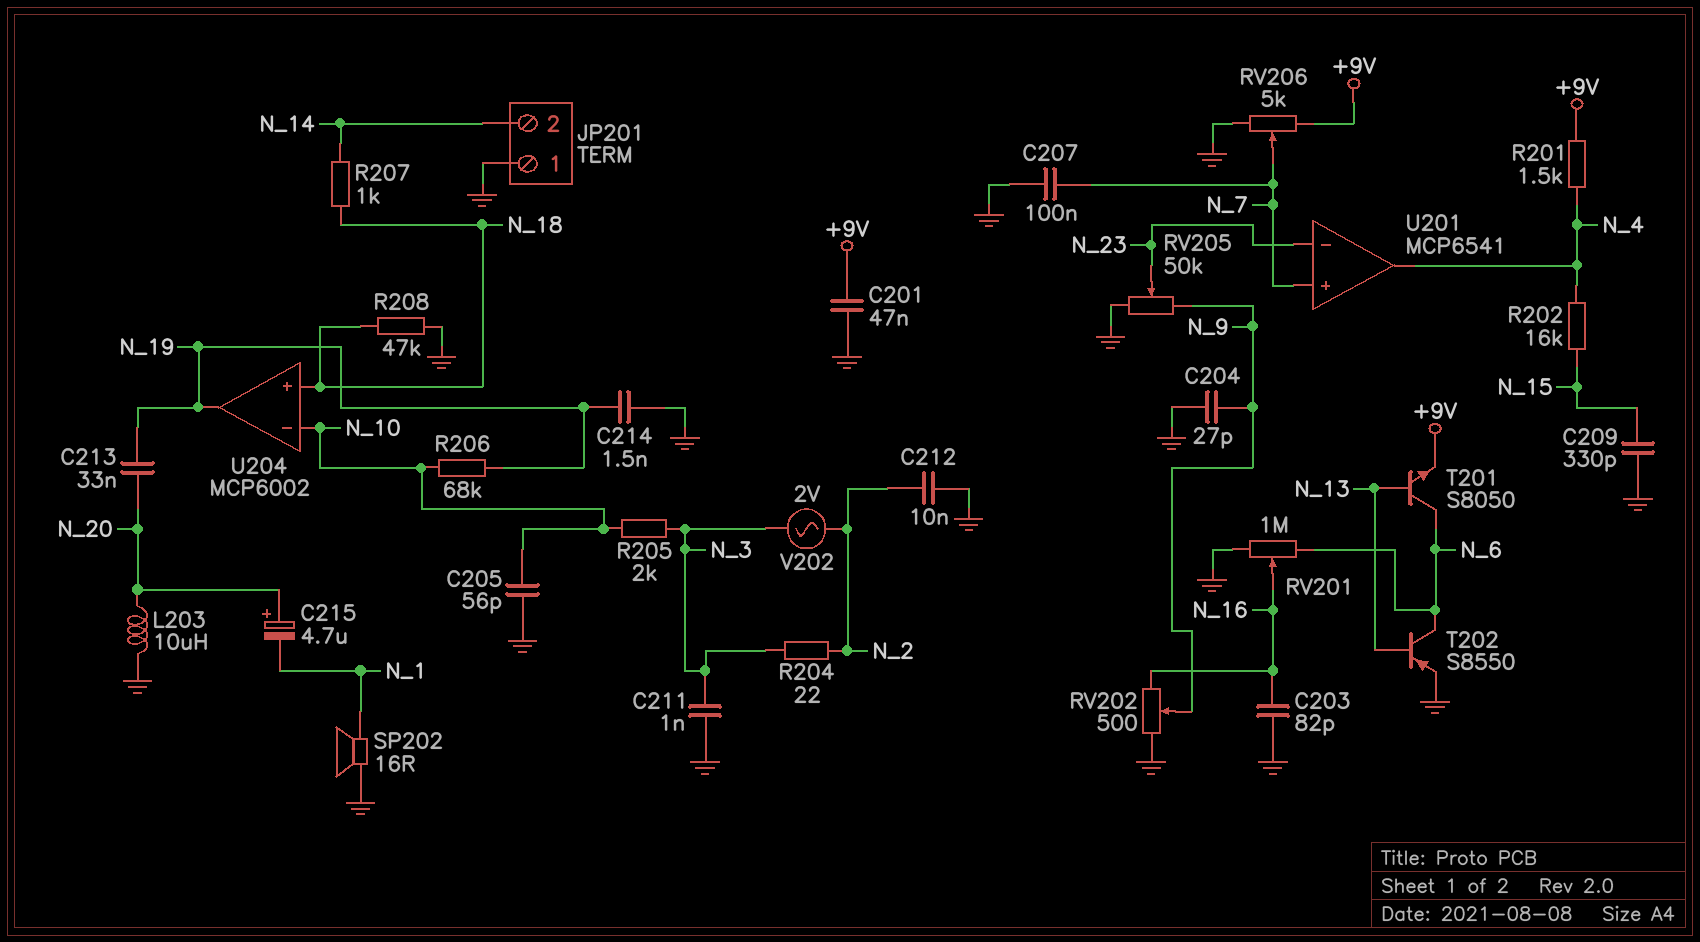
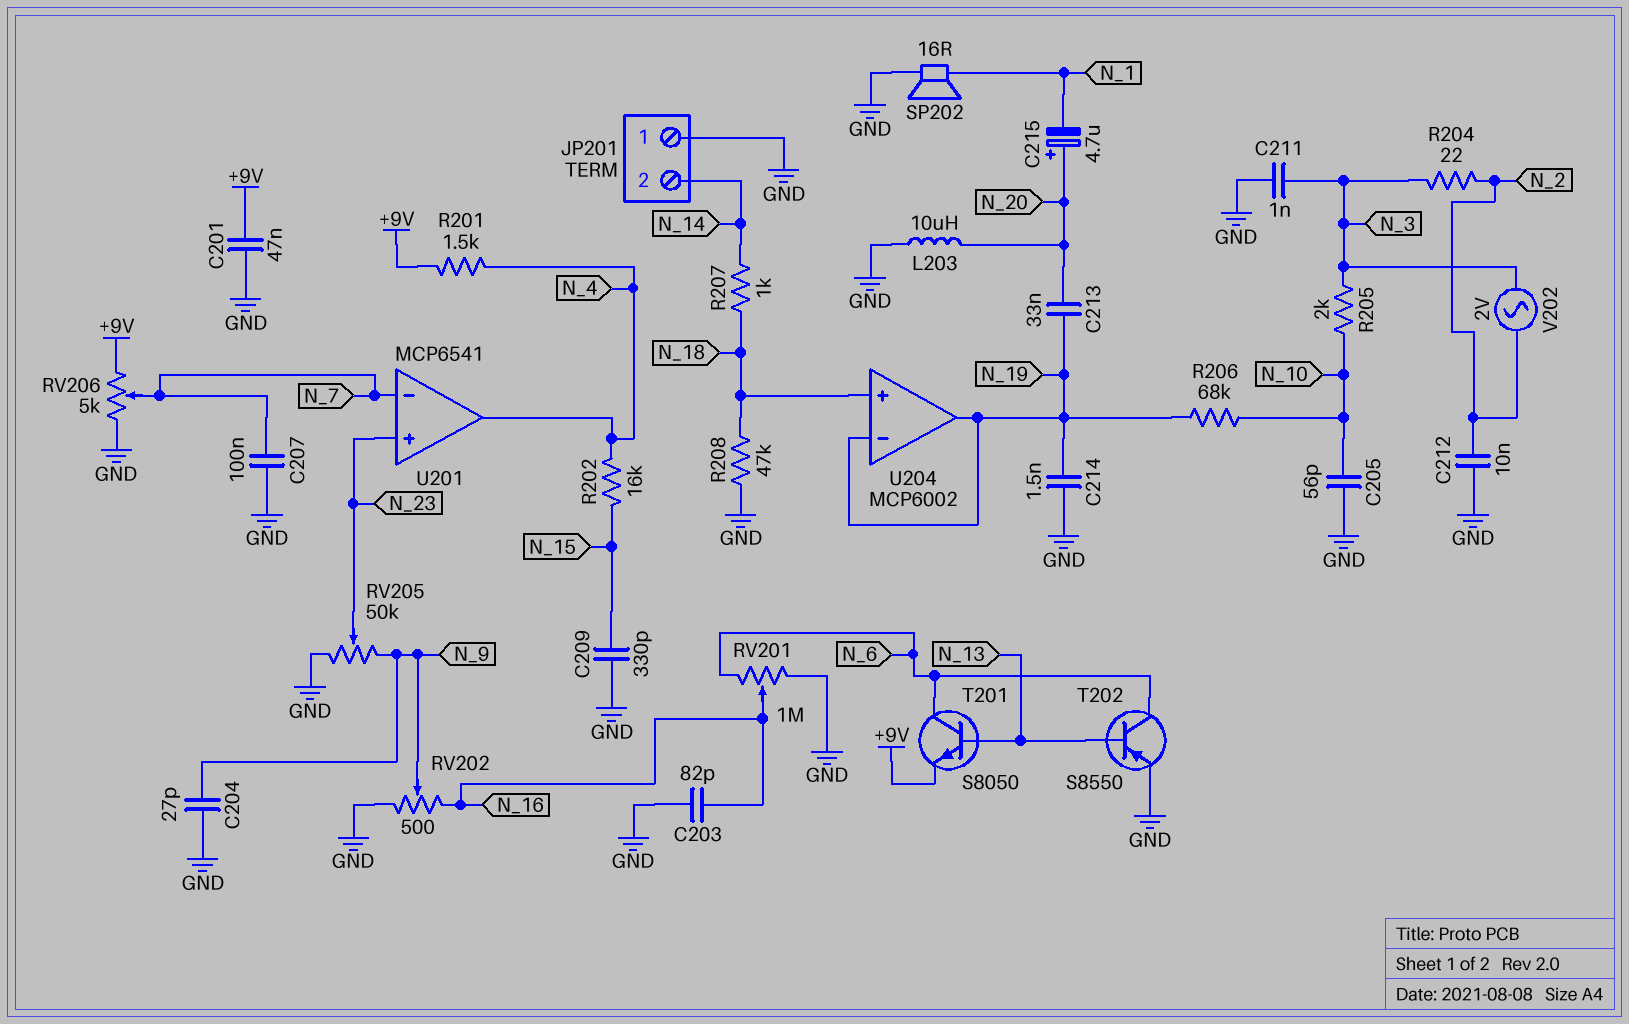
U201 pin in+: N_7 -> N_23
U201 pin in-: N_23 -> N_7
U204 pin in-: N_10 -> N_19

